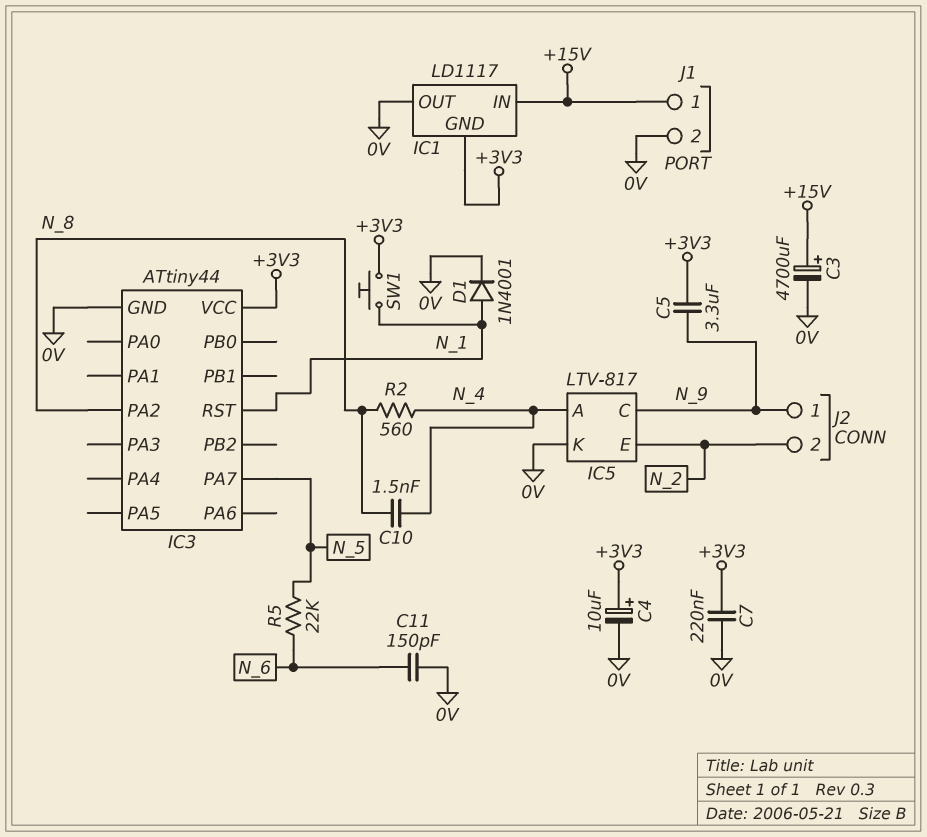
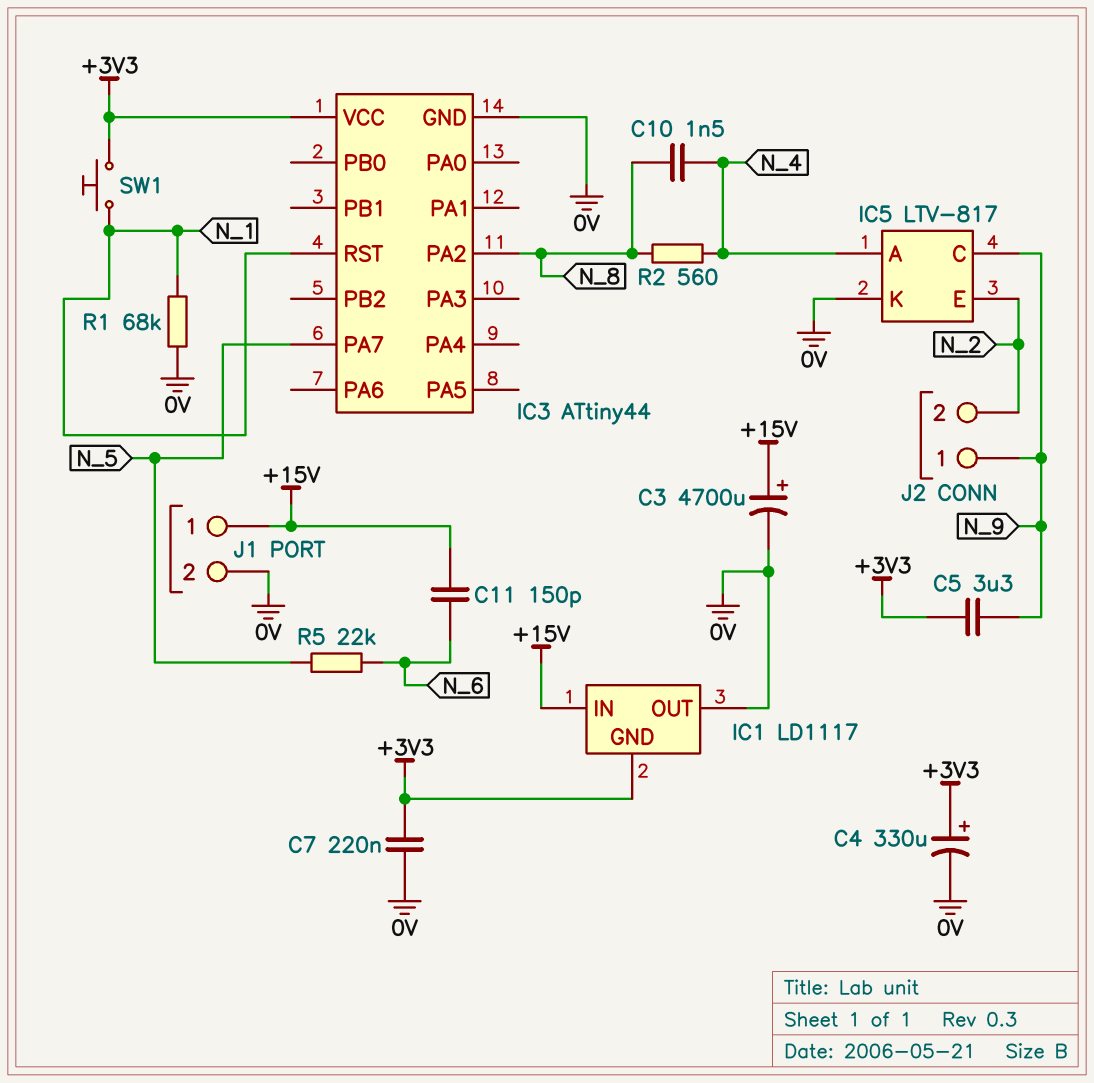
C4: 10uF (plus +3V3, minus 0V) -> 330uF (plus +3V3, minus 0V)
C11: 150pF (0V, N_6) -> 150pF (+15V, N_6)
D1: diode 1N4001 (A N_1, K 0V) -> none
R1: none -> 68k (0V, N_1)

